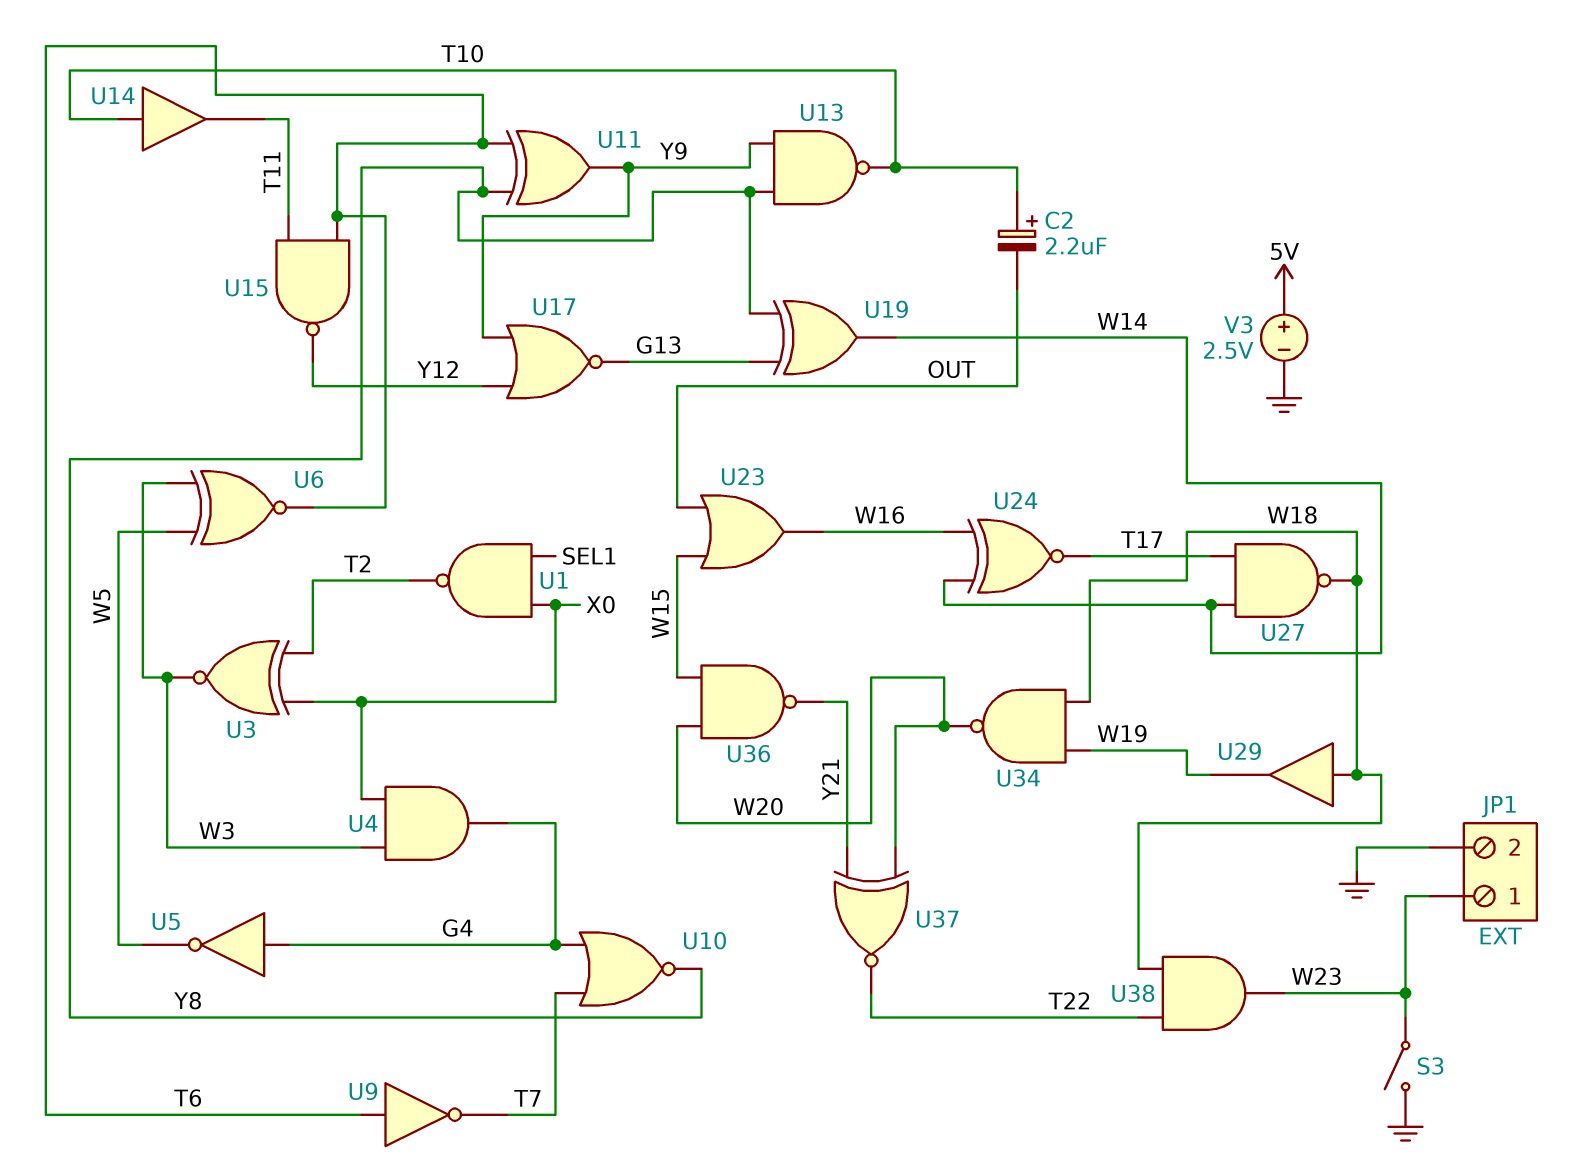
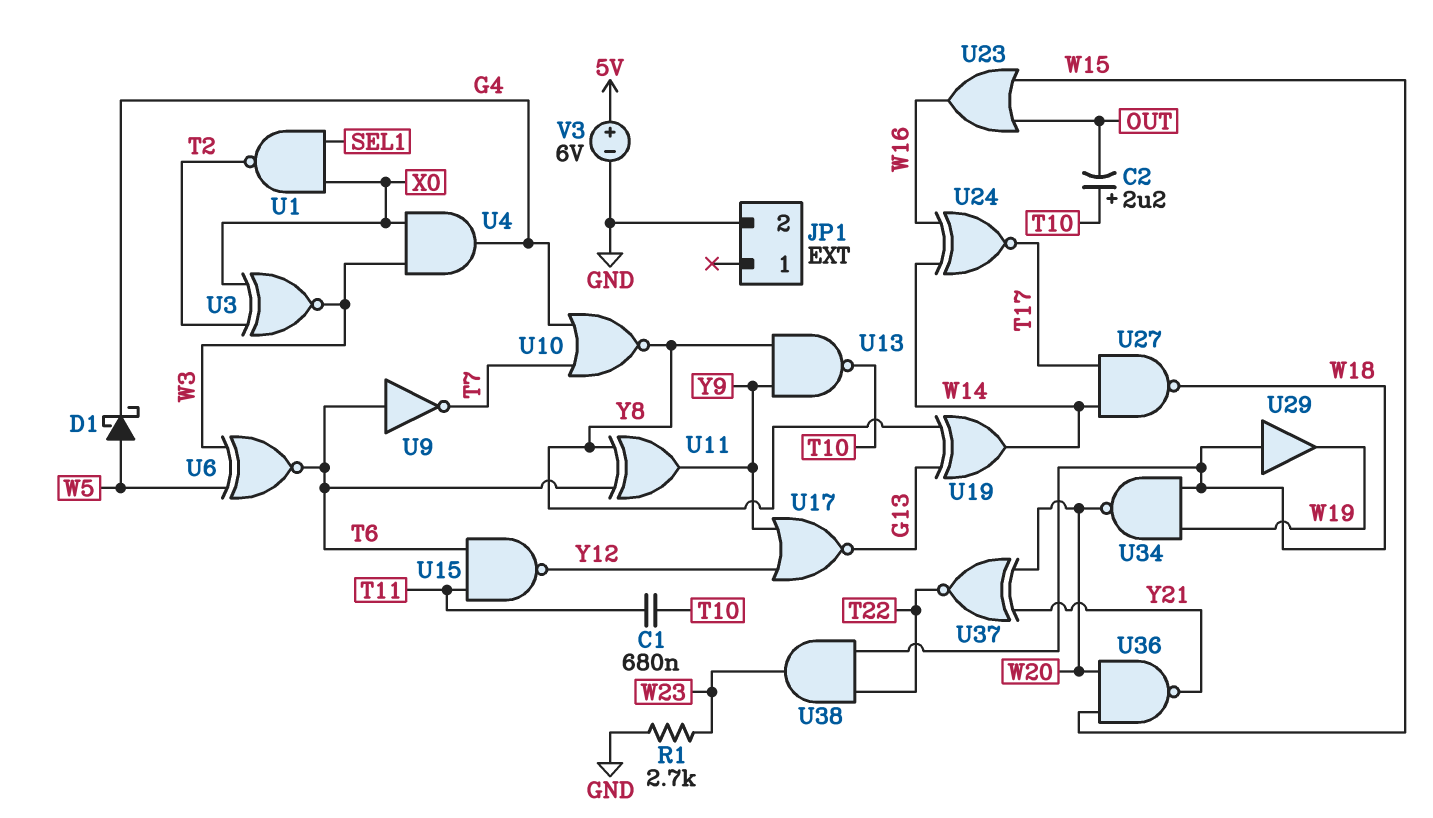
C1: none -> 680nF (T10, T11)
D1: none -> schottky (A W5, K G4)
JP1 pin 1: W23 -> none
R1: none -> 2.7k (GND, W23)
S3: switch (GND, W23) -> none
U5: NOT (in G4, out W5) -> none
U14: buffer (in T10, out T11) -> none
V3: 2.5V (plus 5V, minus GND) -> 6V (plus 5V, minus GND)

